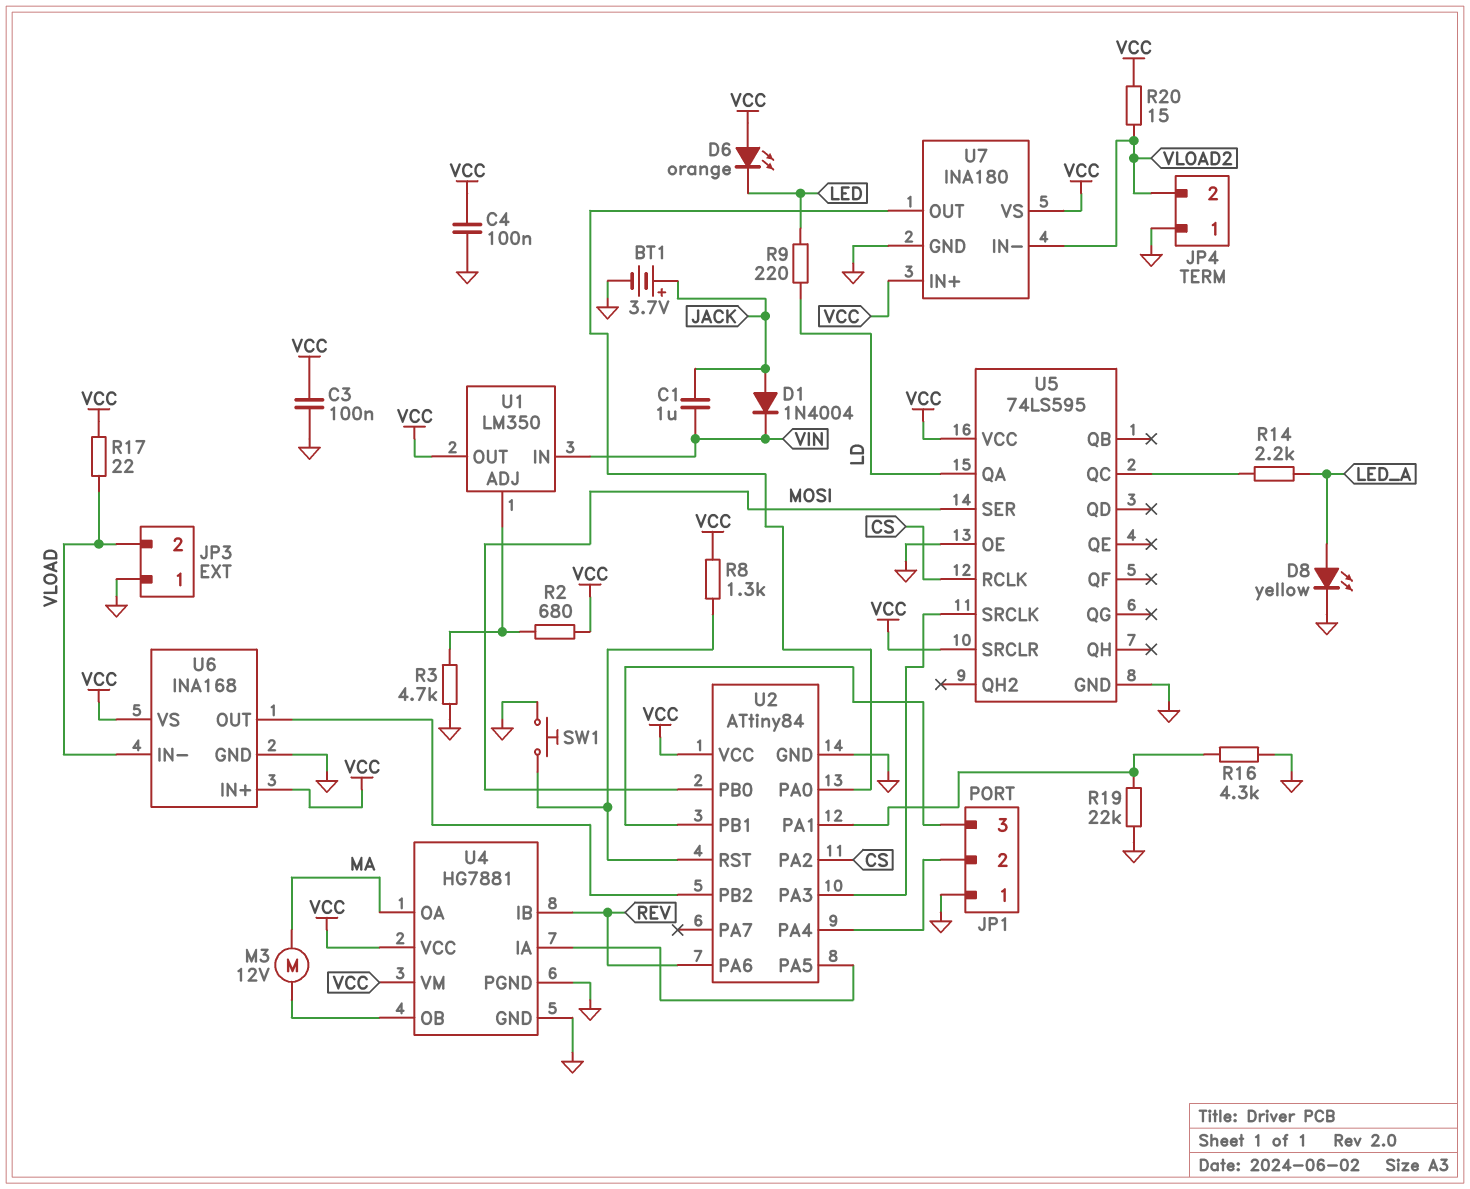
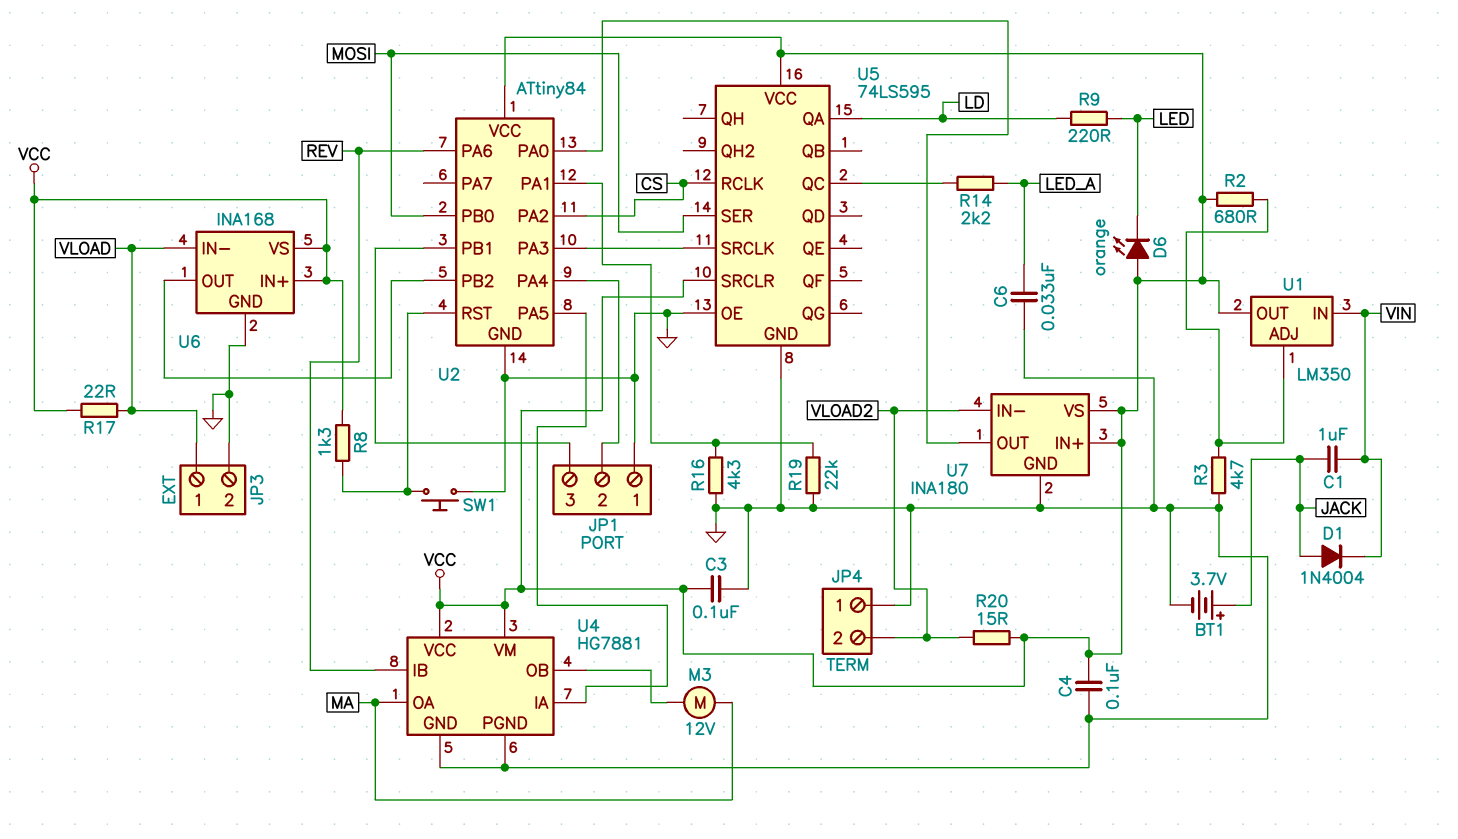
C6: none -> 33nF (GND, LED_A)
D8: LED yellow (A LED_A, K GND) -> none
JP3 pin 1: GND -> VLOAD
JP3 pin 2: VLOAD -> GND

